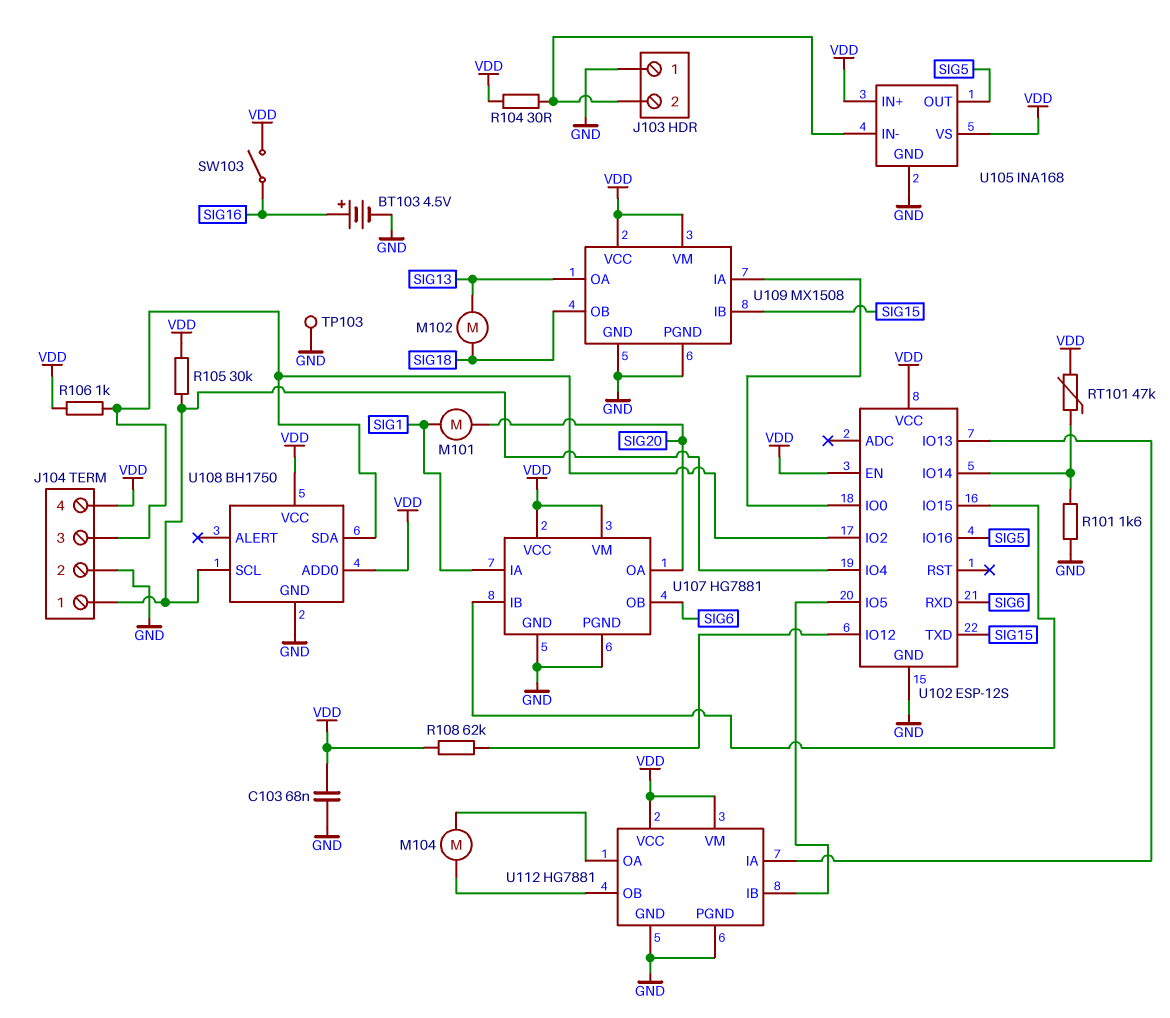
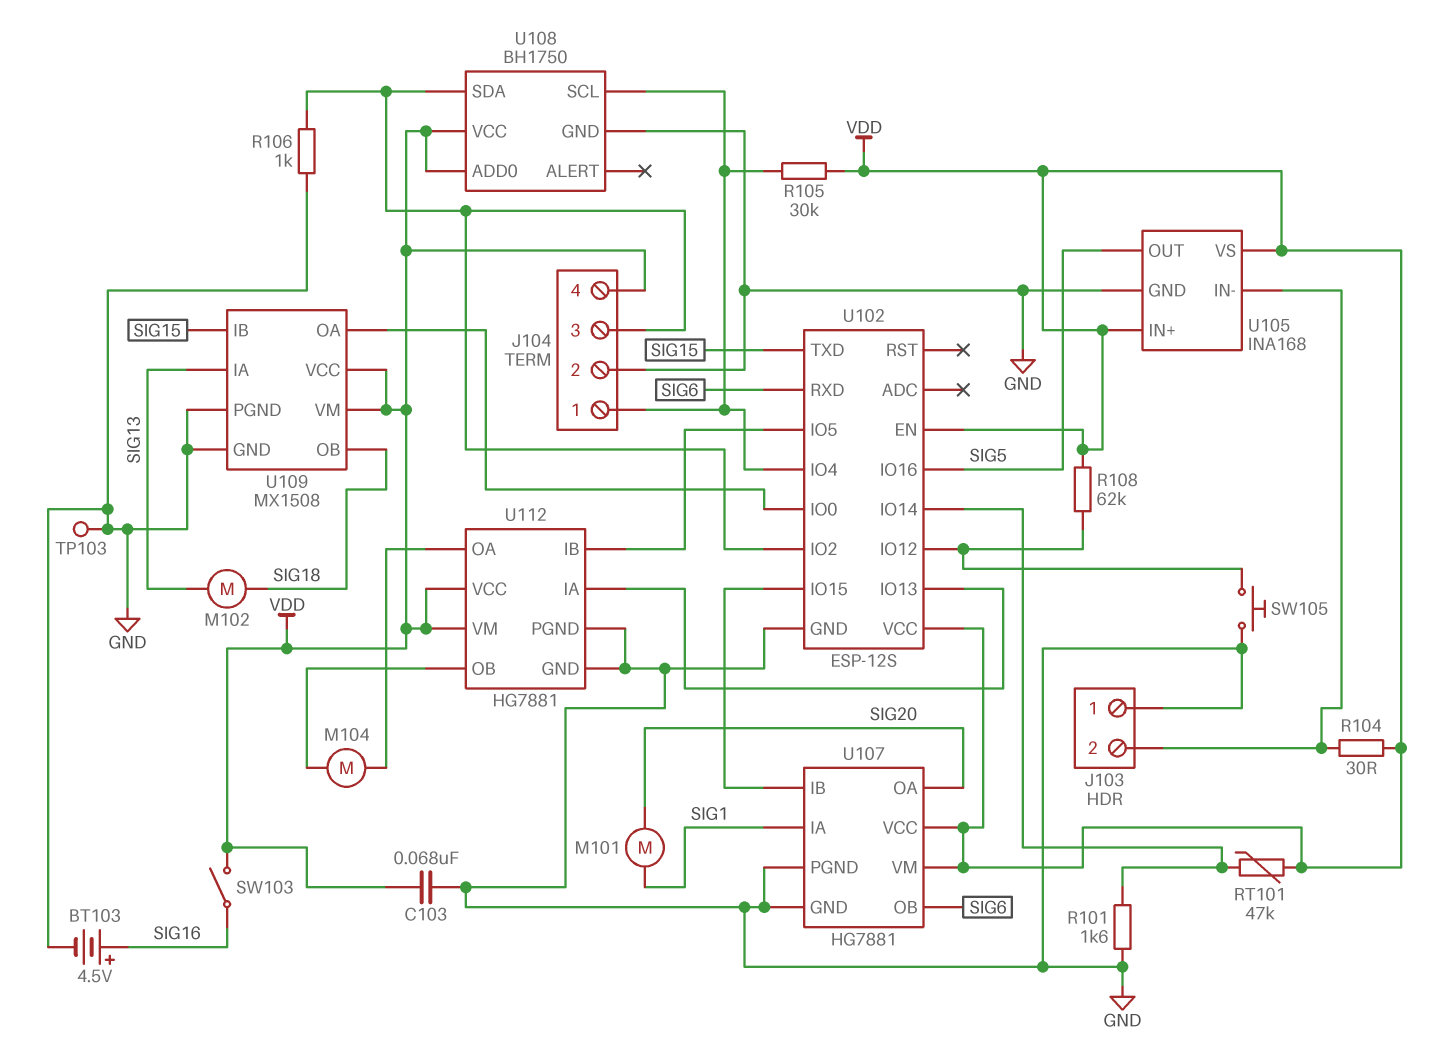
R106: 1k (J104/3, VDD) -> 1k (GND, J104/3)
SW105: none -> button (GND, U102/IO12)
U109 pin IA: U102/IO0 -> SIG13
U109 pin OA: SIG13 -> U102/IO0

